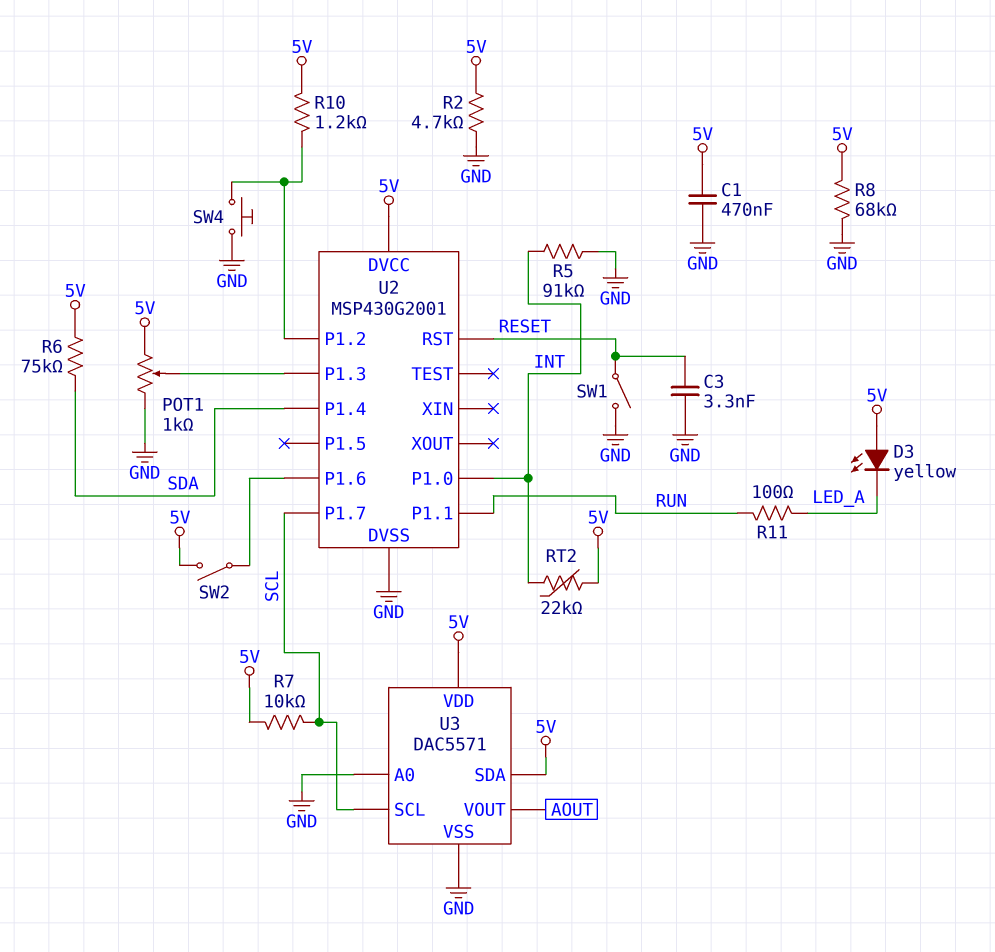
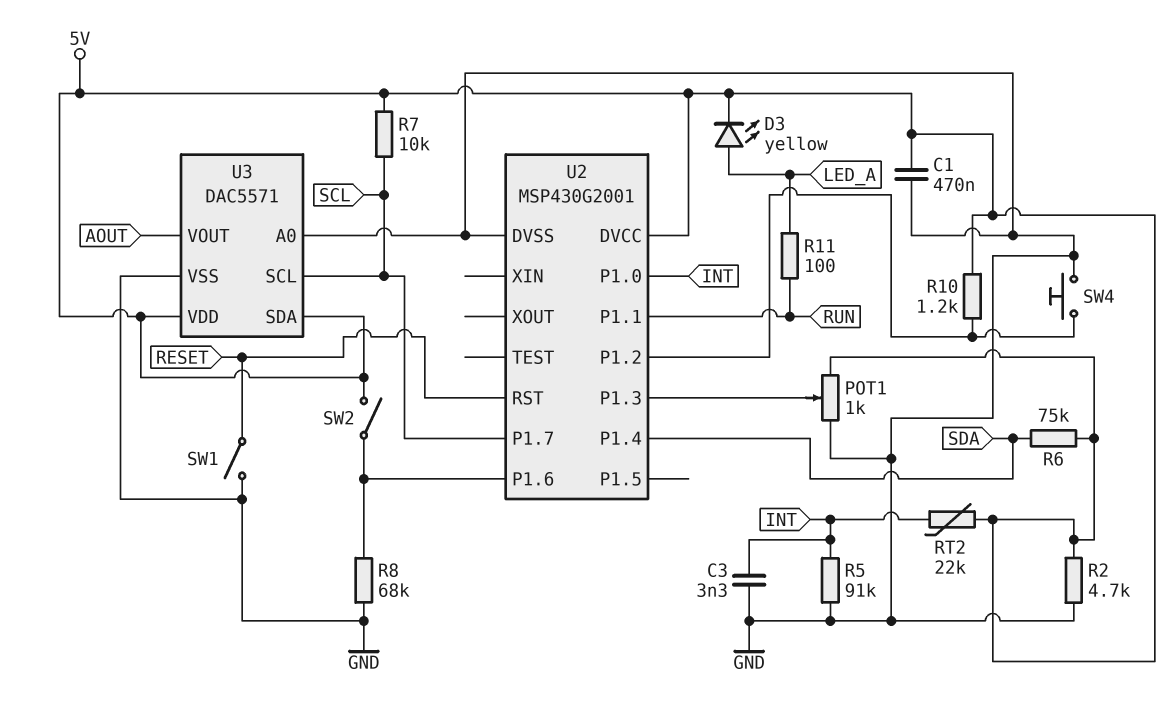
C3: 3.3nF (GND, RESET) -> 3.3nF (GND, INT)
D3: LED yellow (A 5V, K LED_A) -> LED yellow (A LED_A, K 5V)
R8: 68k (5V, GND) -> 68k (GND, U2/P1.6)

